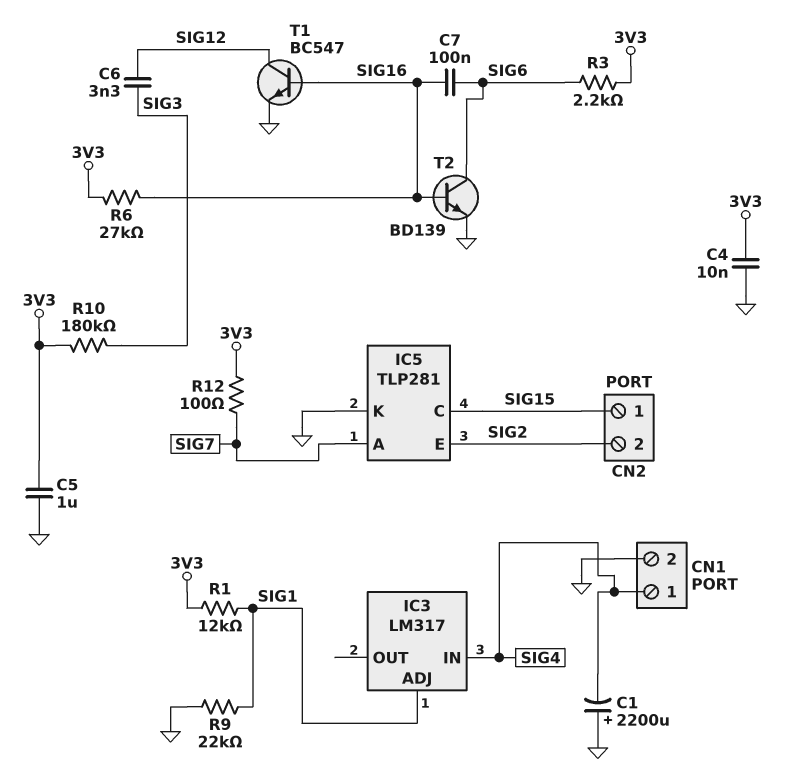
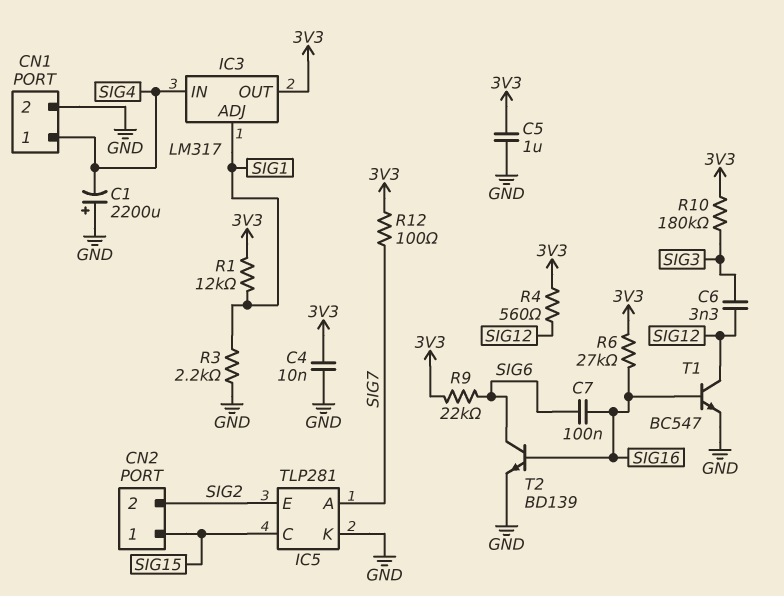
IC3 pin OUT: none -> 3V3
R3: 2.2k (3V3, SIG6) -> 2.2k (GND, SIG1)
R4: none -> 560 (3V3, SIG12)
R9: 22k (GND, SIG1) -> 22k (3V3, SIG6)

